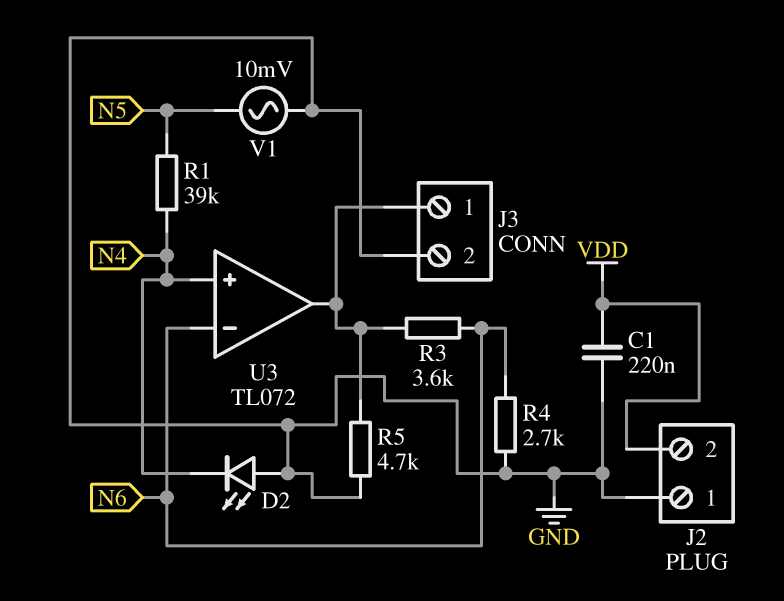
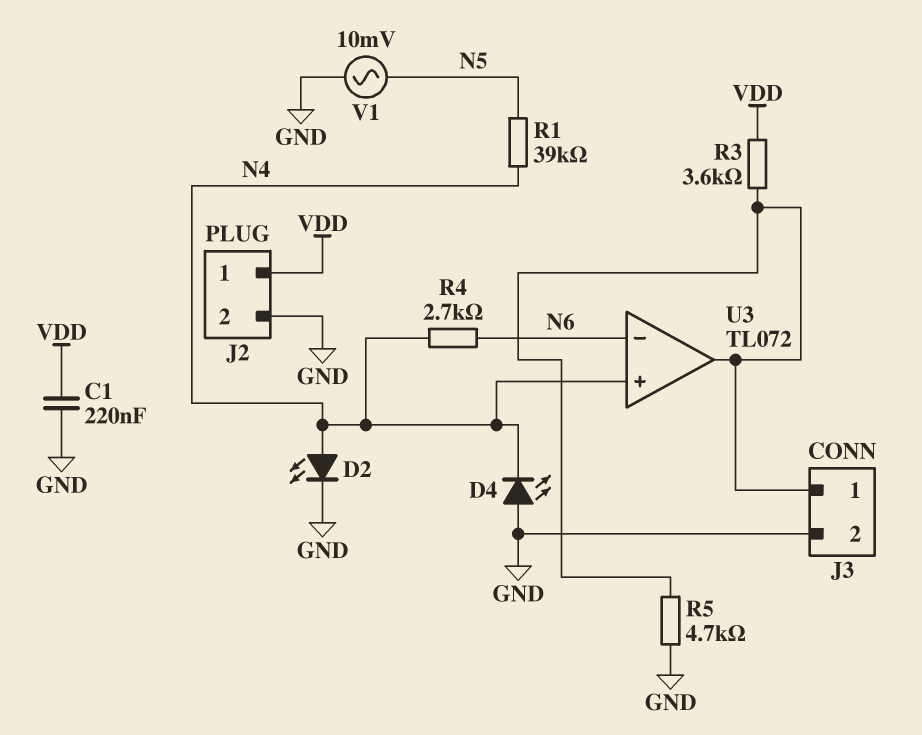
D2: LED (A GND, K N4) -> LED (A N4, K GND)
D4: none -> LED (A GND, K N4)
J2 pin 1: GND -> VDD
J2 pin 2: VDD -> GND
R3: 3.6k (J3/1, N6) -> 3.6k (J3/1, VDD)
R4: 2.7k (GND, N6) -> 2.7k (N4, N6)

